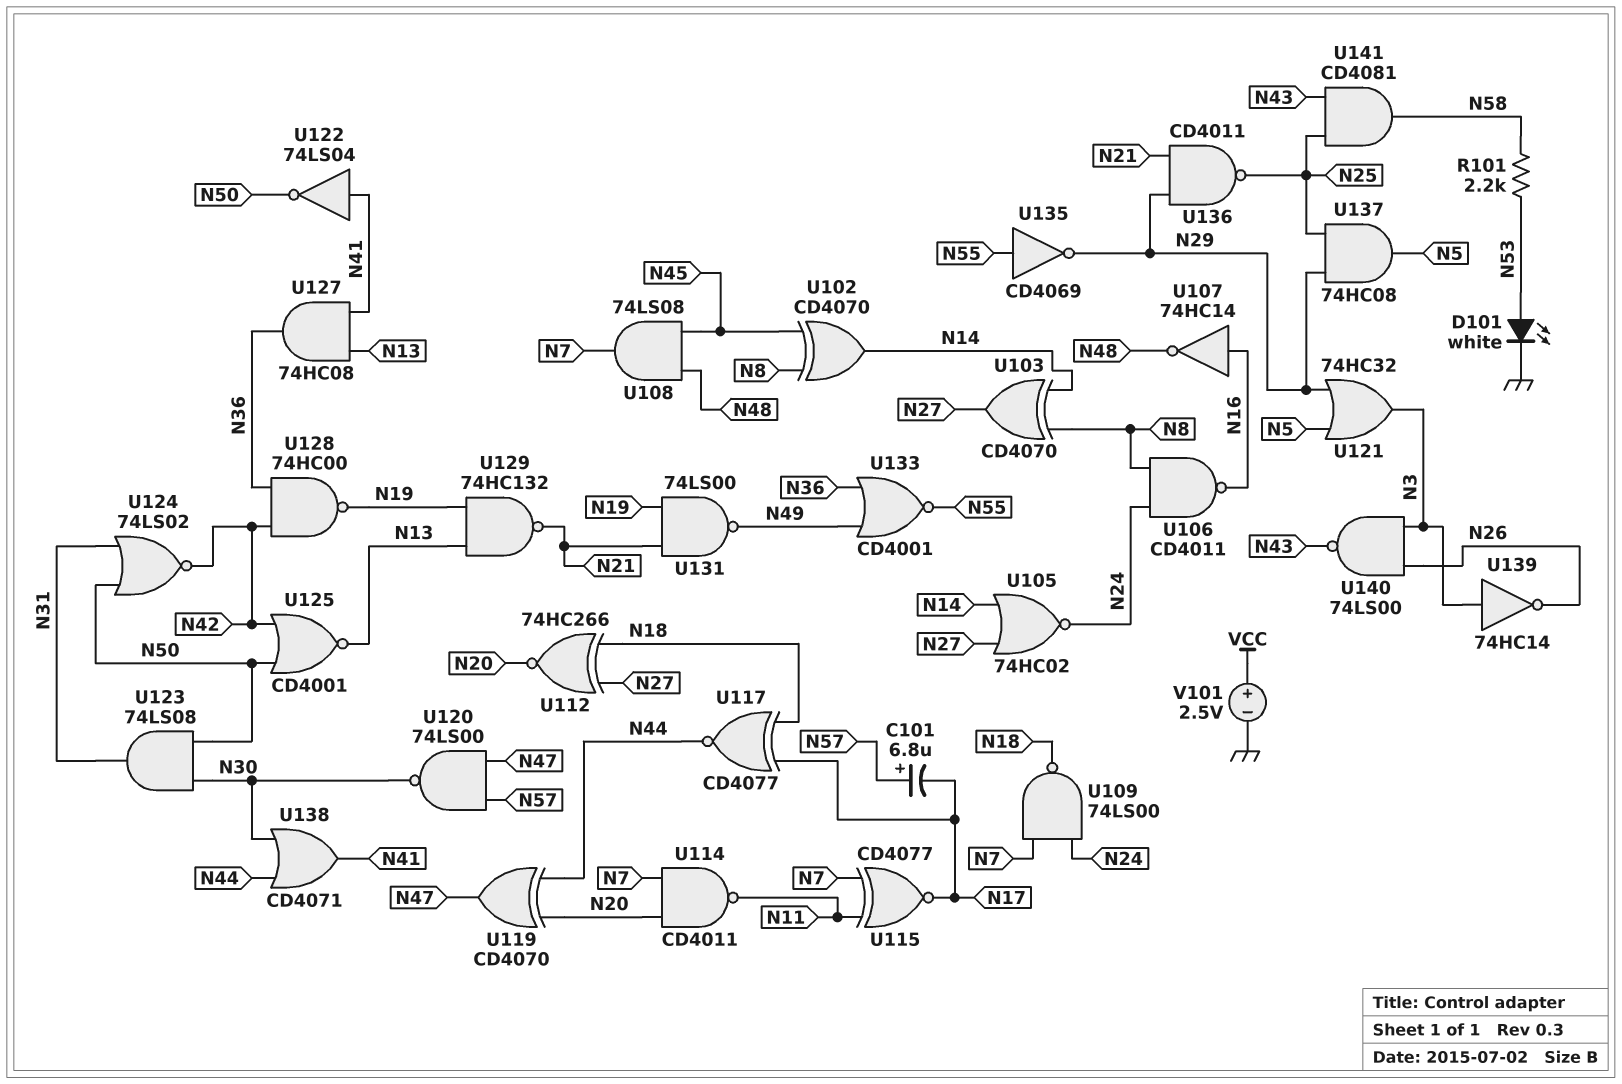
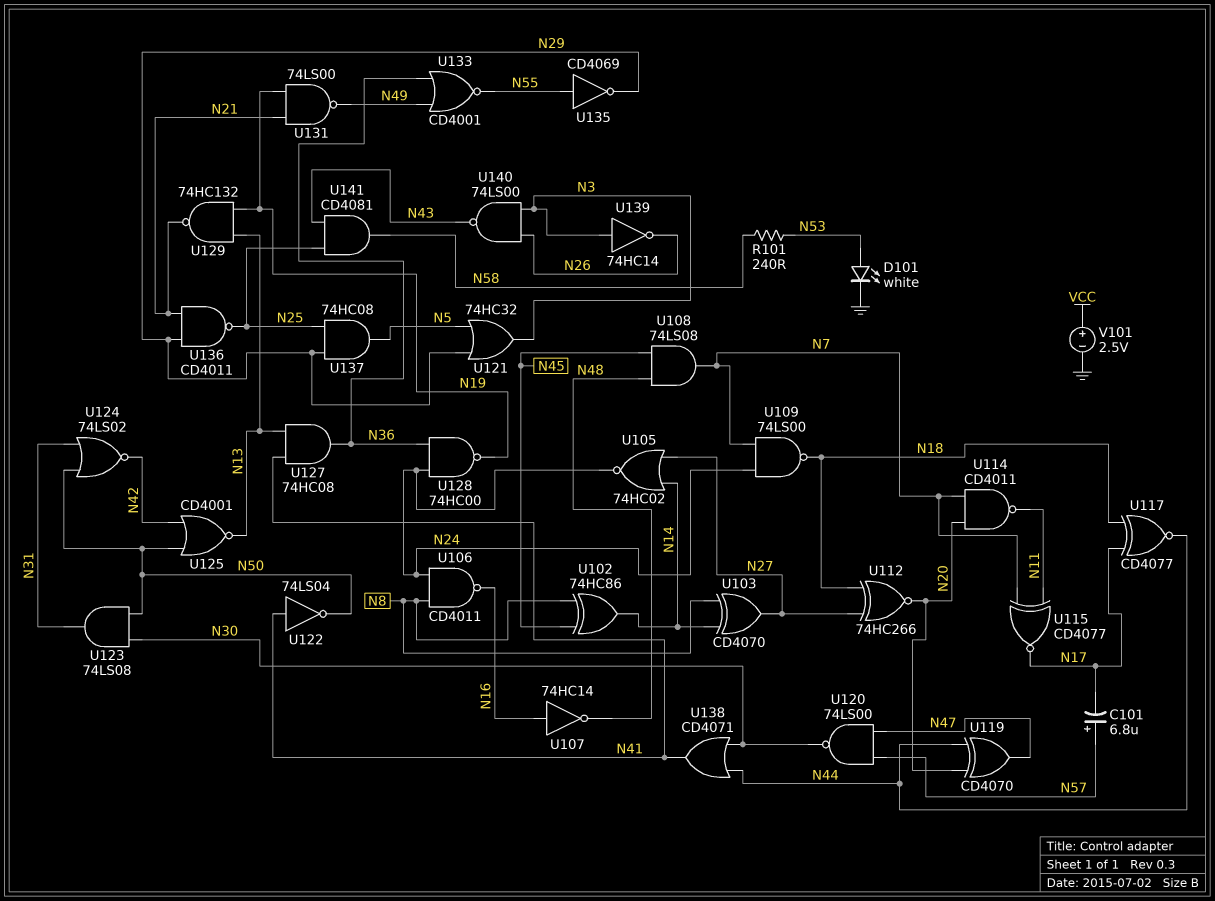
R101: 2.2k (N53, N58) -> 240 (N53, N58)
U102: XOR CD4070 (in N8, in N45, out N14) -> XOR 74HC86 (in N8, in N45, out N14)
U128: NAND 74HC00 (in N36, in N42, out N19) -> NAND 74HC00 (in N24, in N36, out N19)

